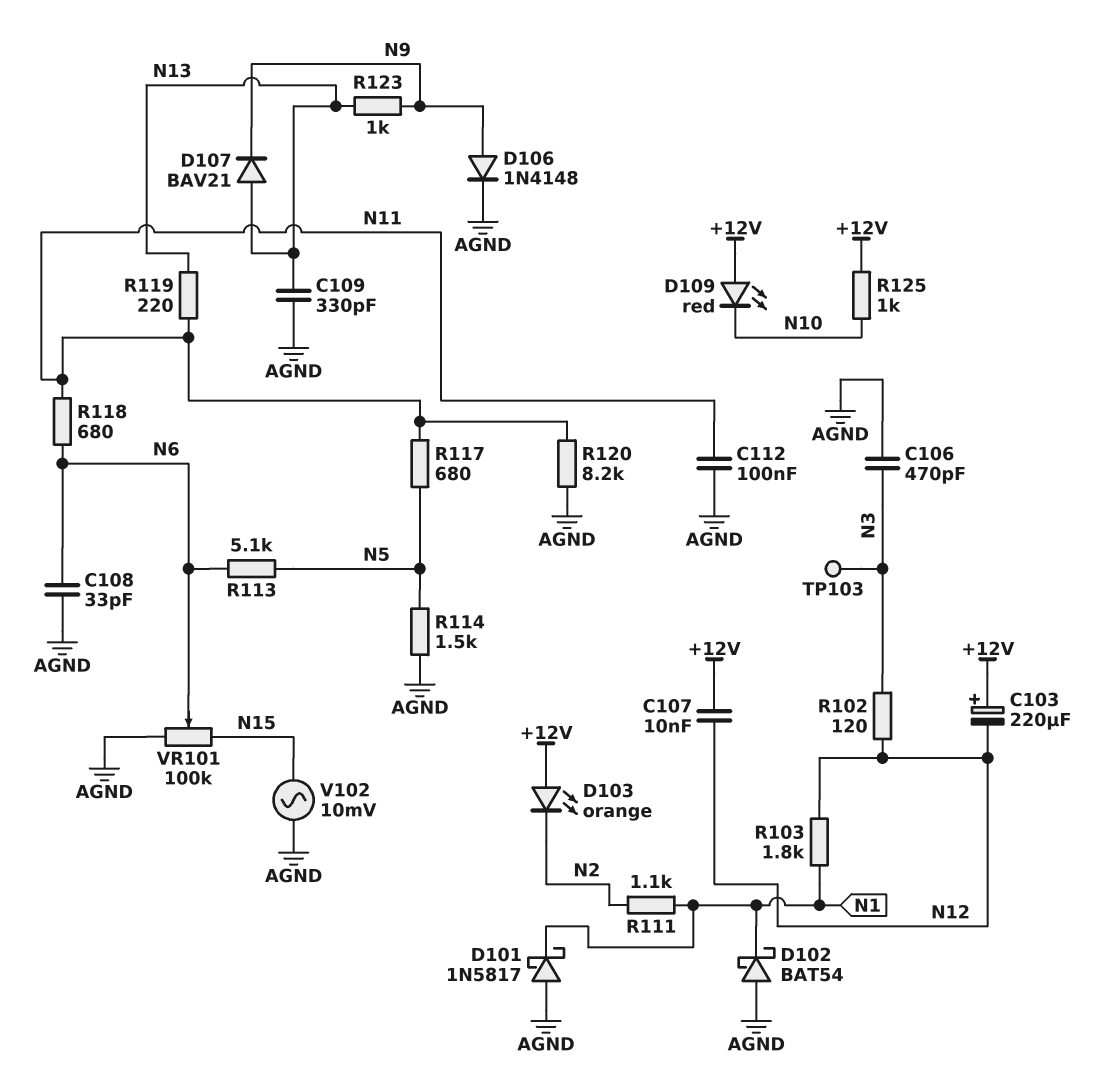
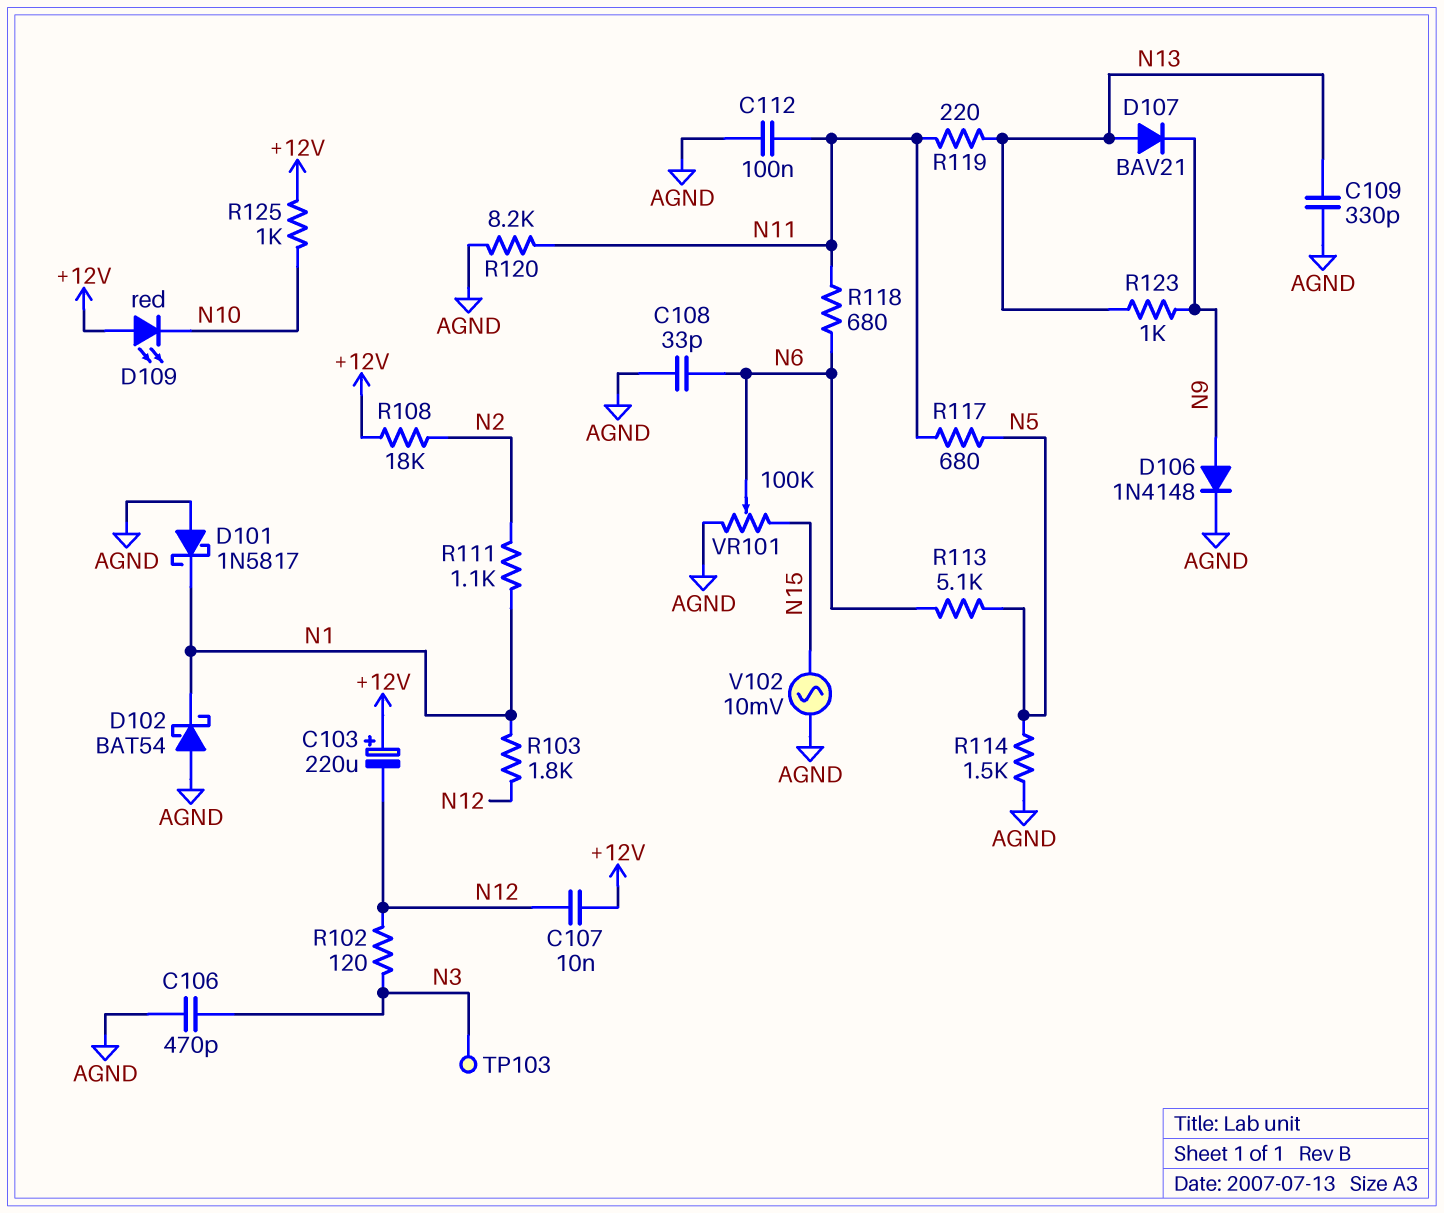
D103: LED orange (A +12V, K N2) -> none
R108: none -> 18k (+12V, N2)

